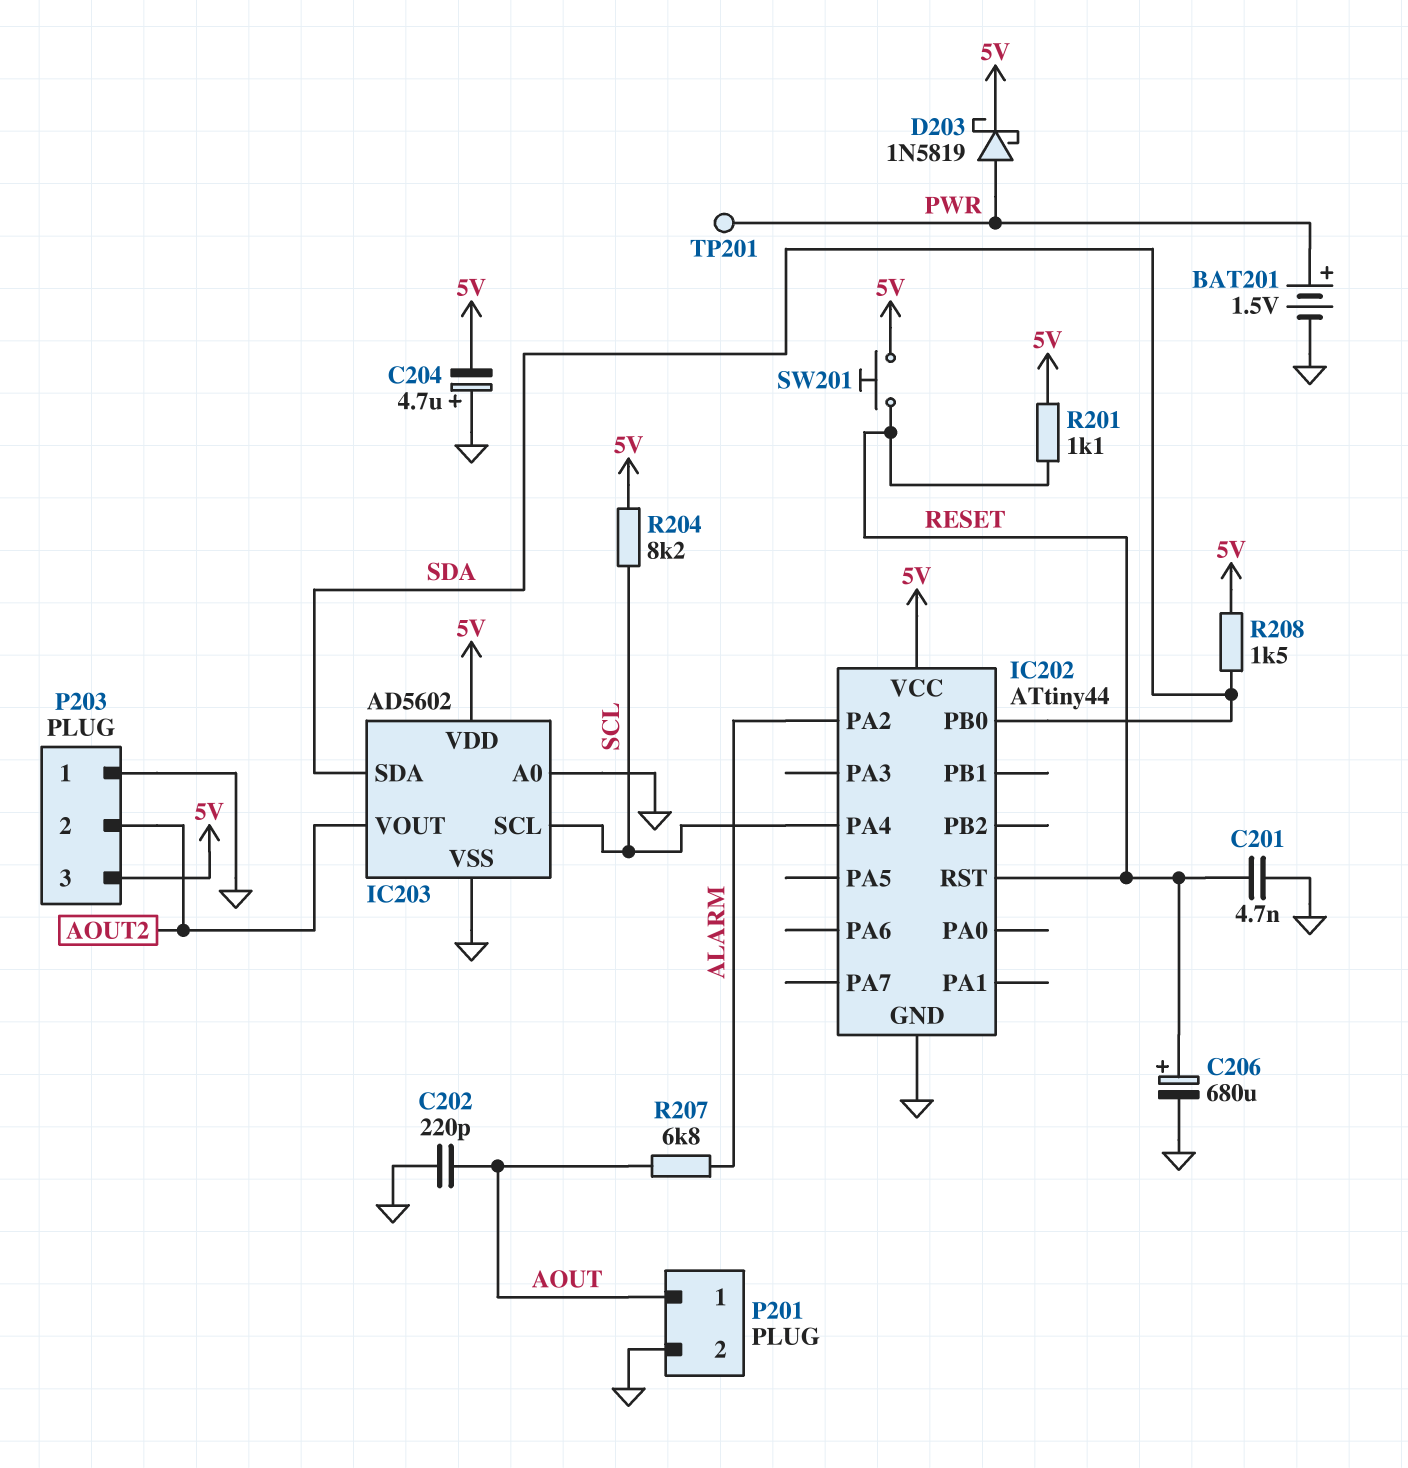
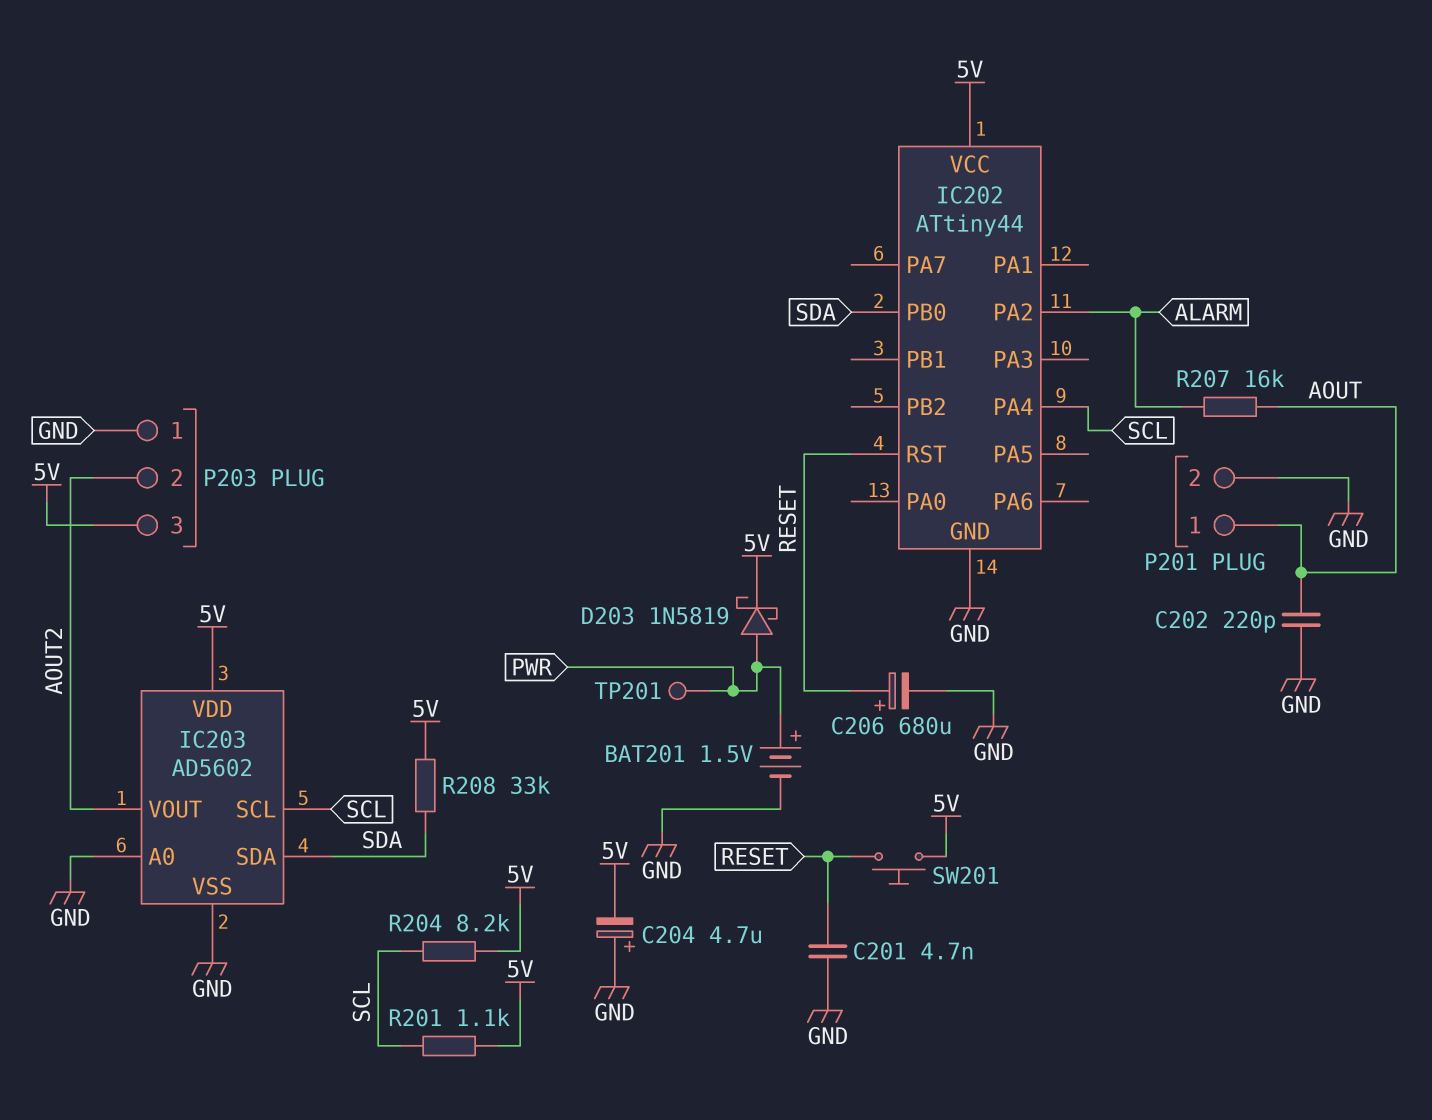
R201: 1.1k (5V, RESET) -> 1.1k (5V, SCL)
R207: 6.8k (ALARM, AOUT) -> 16k (ALARM, AOUT)
R208: 1.5k (5V, SDA) -> 33k (5V, SDA)

